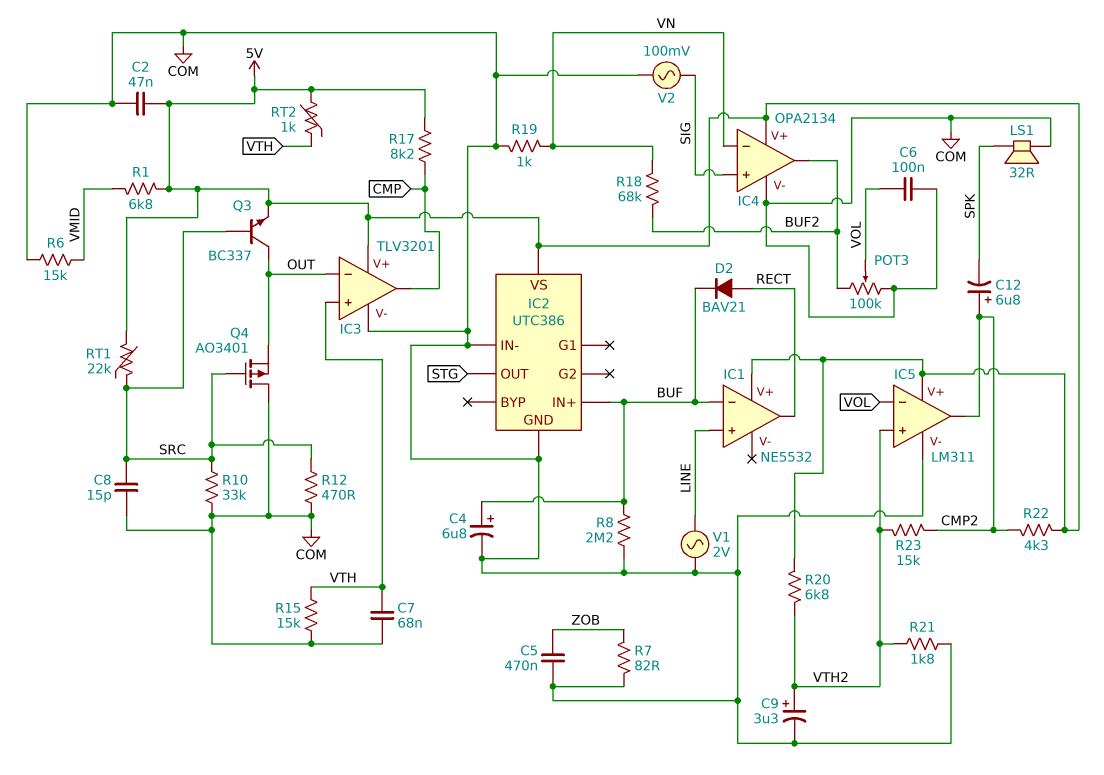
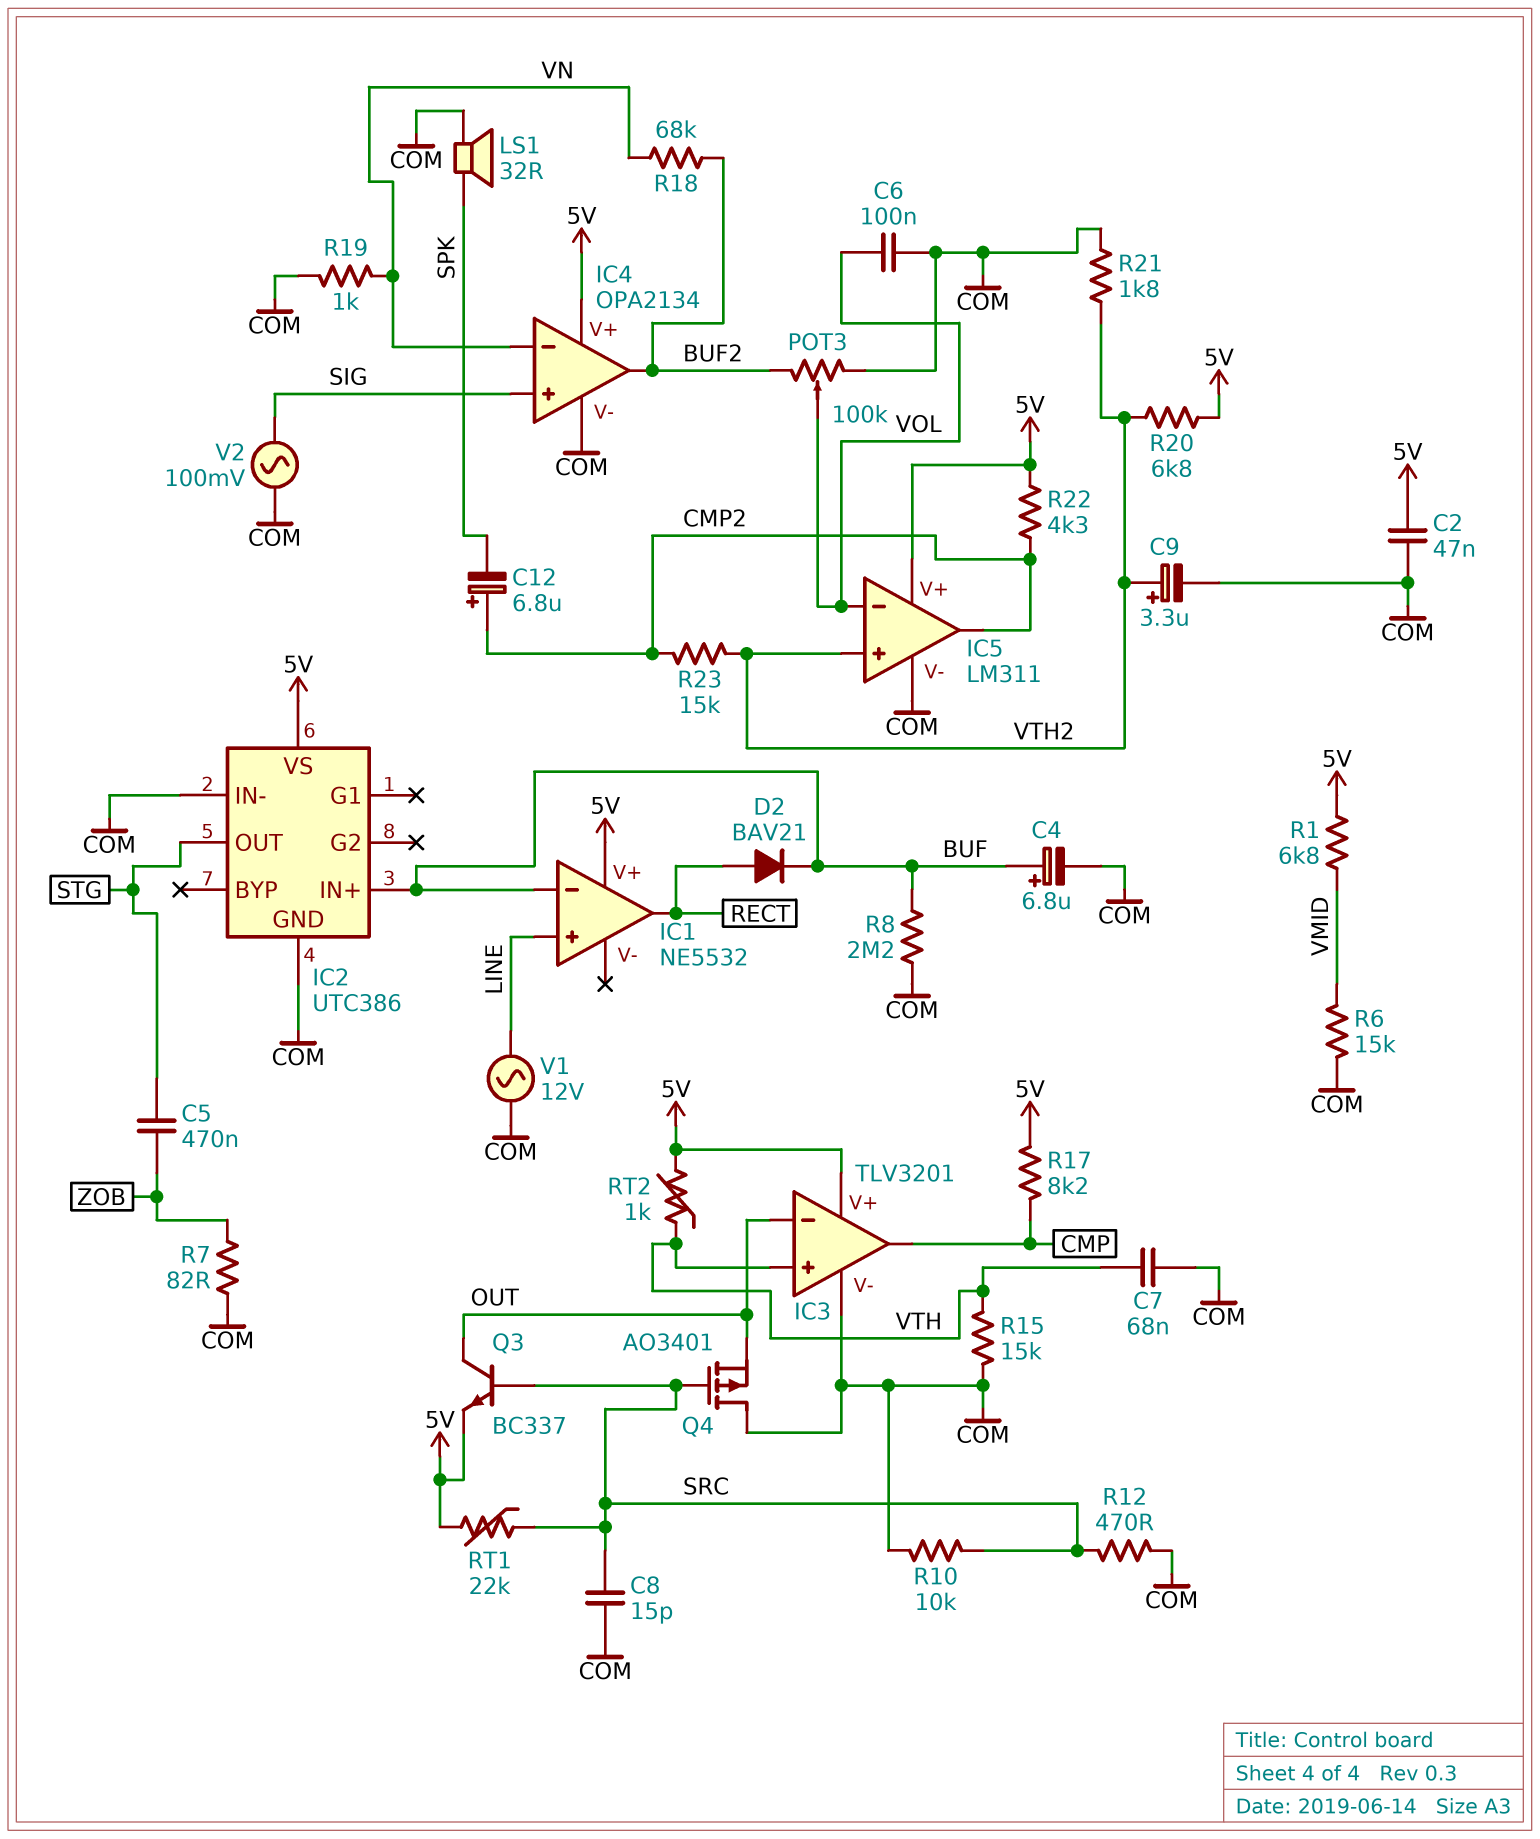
C5: 470nF (COM, ZOB) -> 470nF (STG, ZOB)
R10: 33k (COM, SRC) -> 10k (COM, SRC)
V1: AC 2V (COM, LINE) -> AC 12V (COM, LINE)

